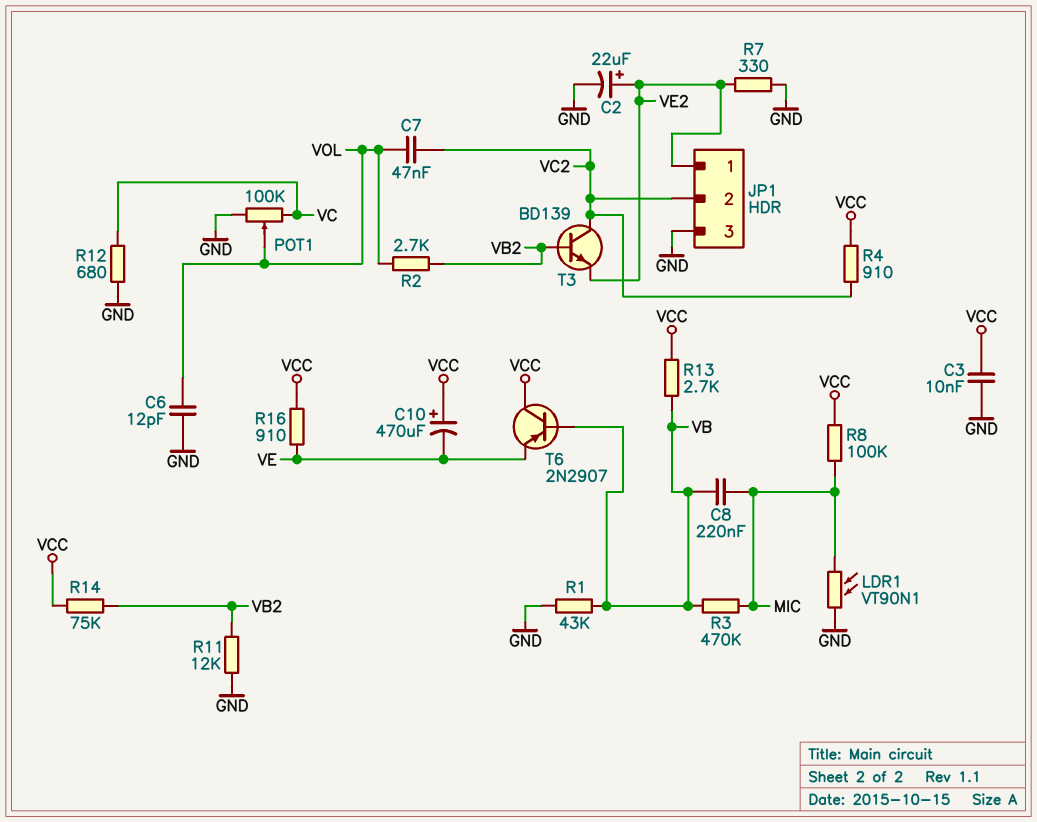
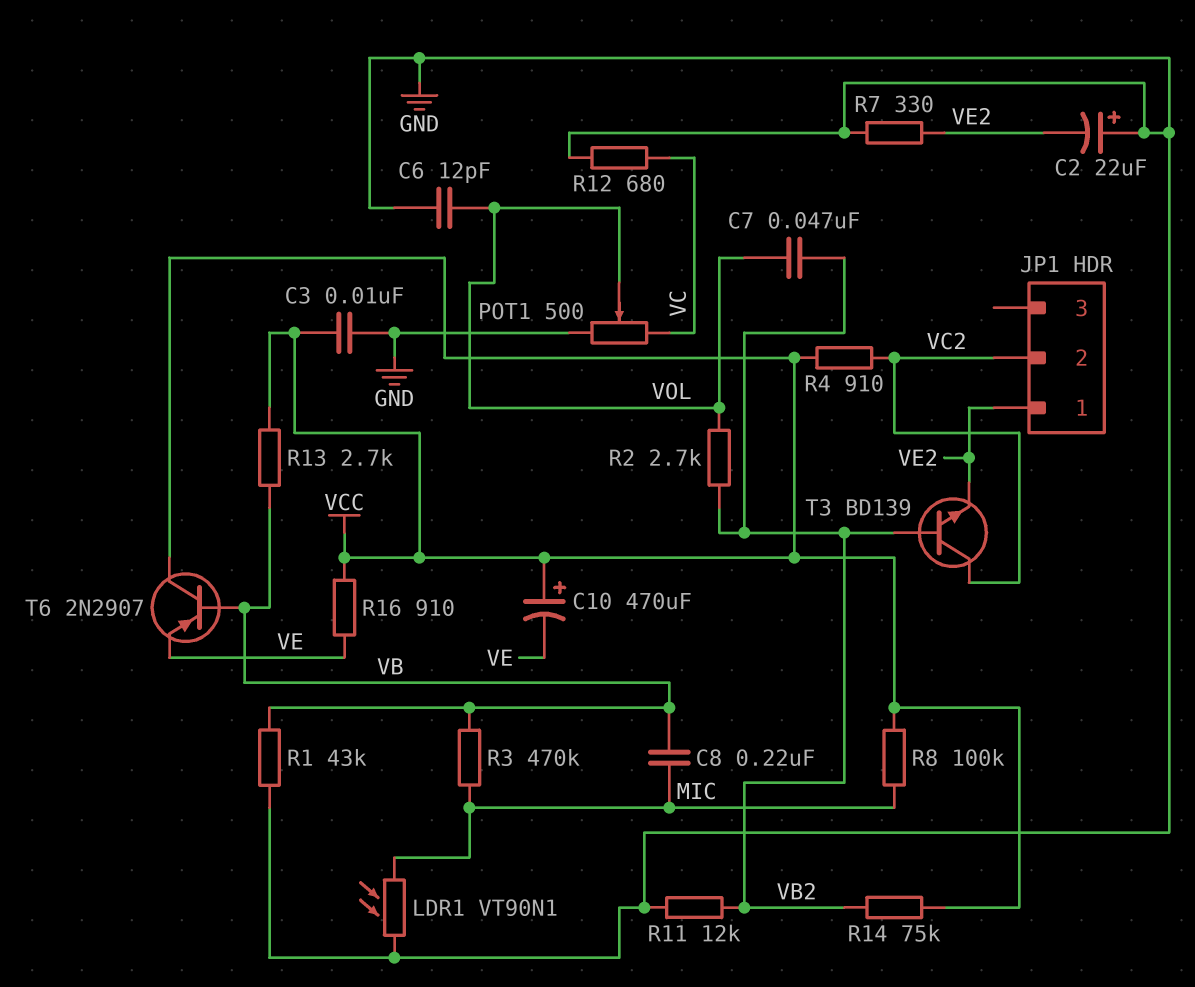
C2: 22uF (plus VE2, minus GND) -> 22uF (plus GND, minus VE2)
C7: 47nF (VC2, VOL) -> 47nF (VB2, VOL)
JP1 pin 3: GND -> none
POT1: 100k (GND, VC, wiper VOL) -> 500 (GND, VC, wiper VOL)

